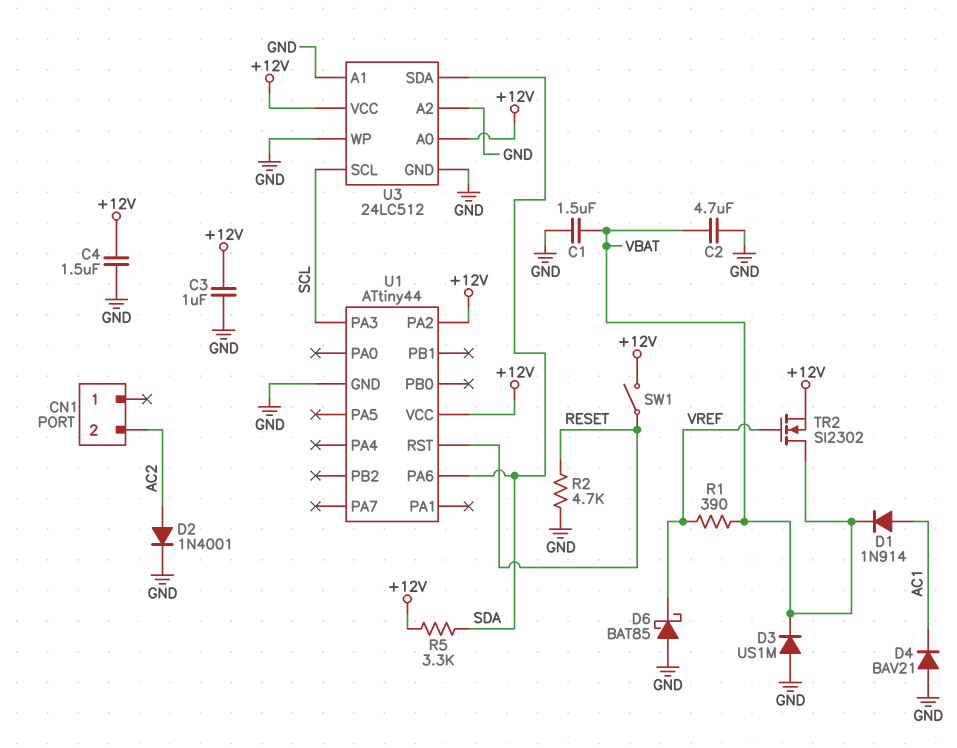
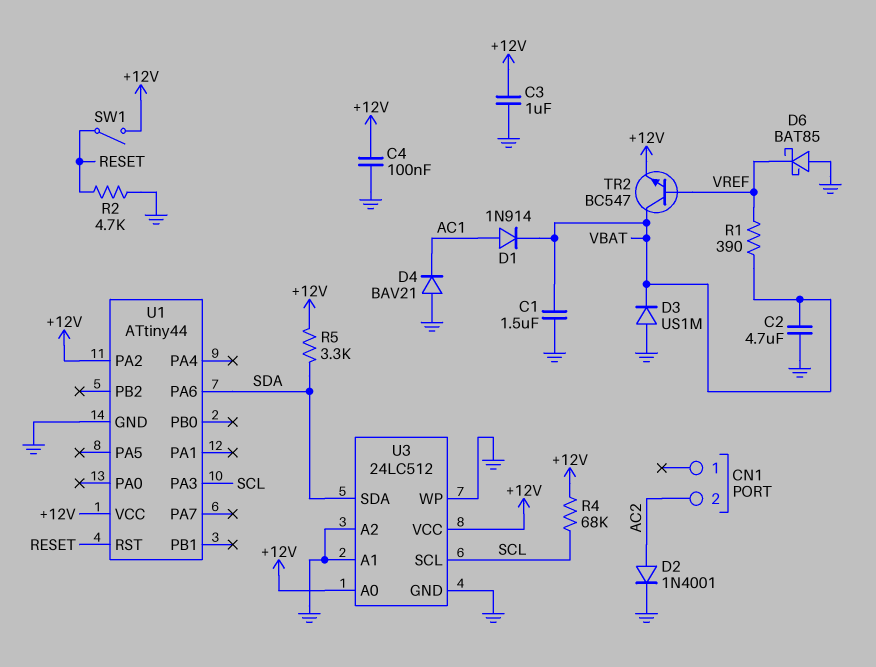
C4: 1.5uF (+12V, GND) -> 100nF (+12V, GND)
R4: none -> 68k (+12V, SCL)
TR2: NMOS SI2302 (G VREF, D VBAT, S +12V) -> NPN BC547 (B VREF, C VBAT, E +12V)

